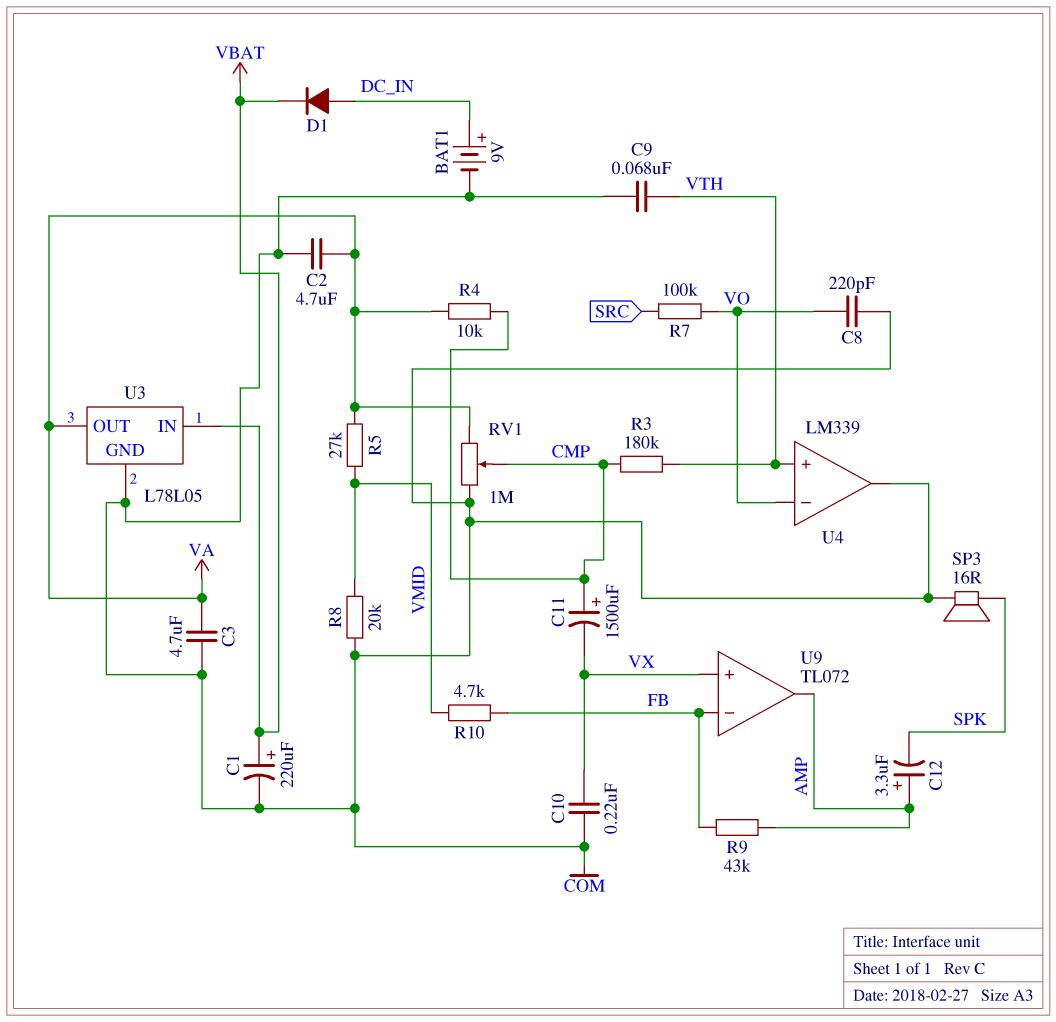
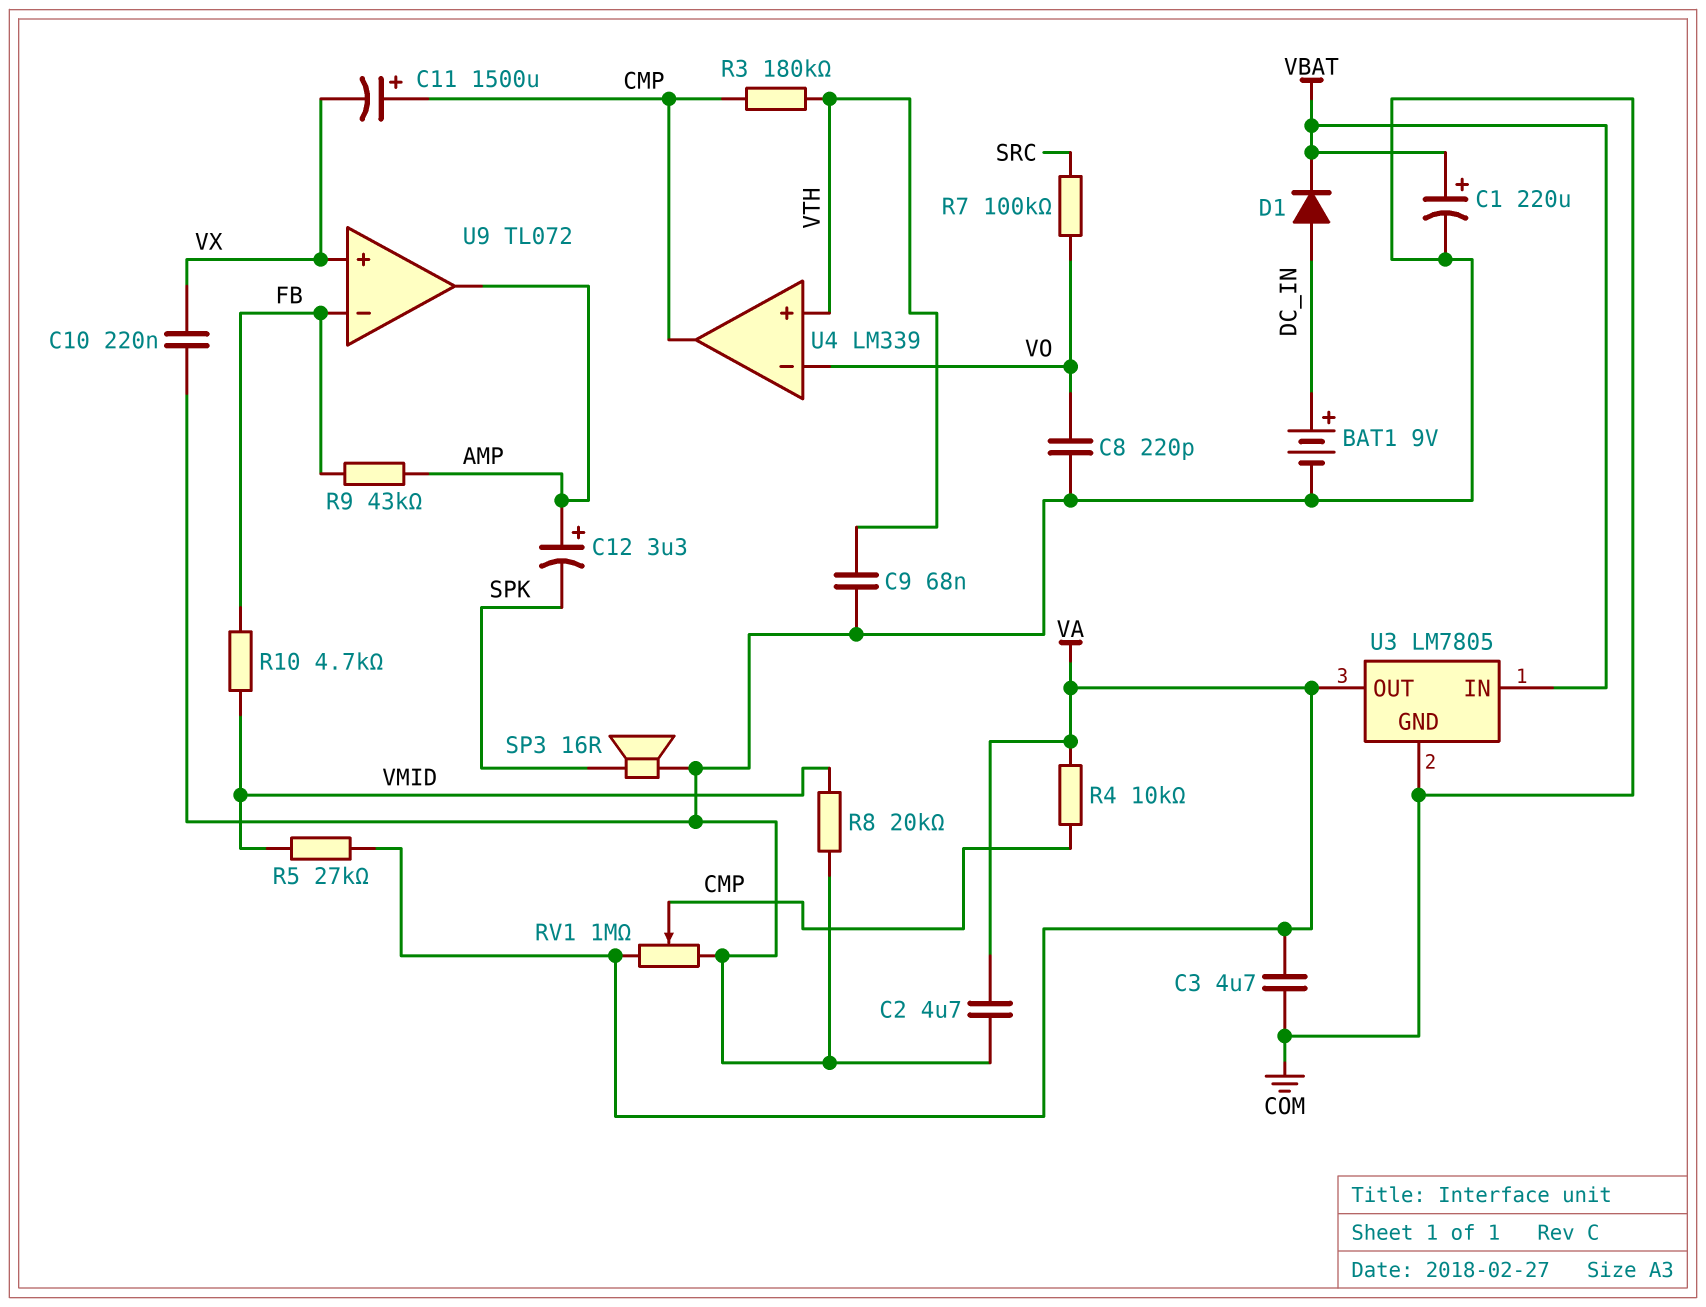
U3: L78L05 -> LM7805
U4 pin out: COM -> CMP

